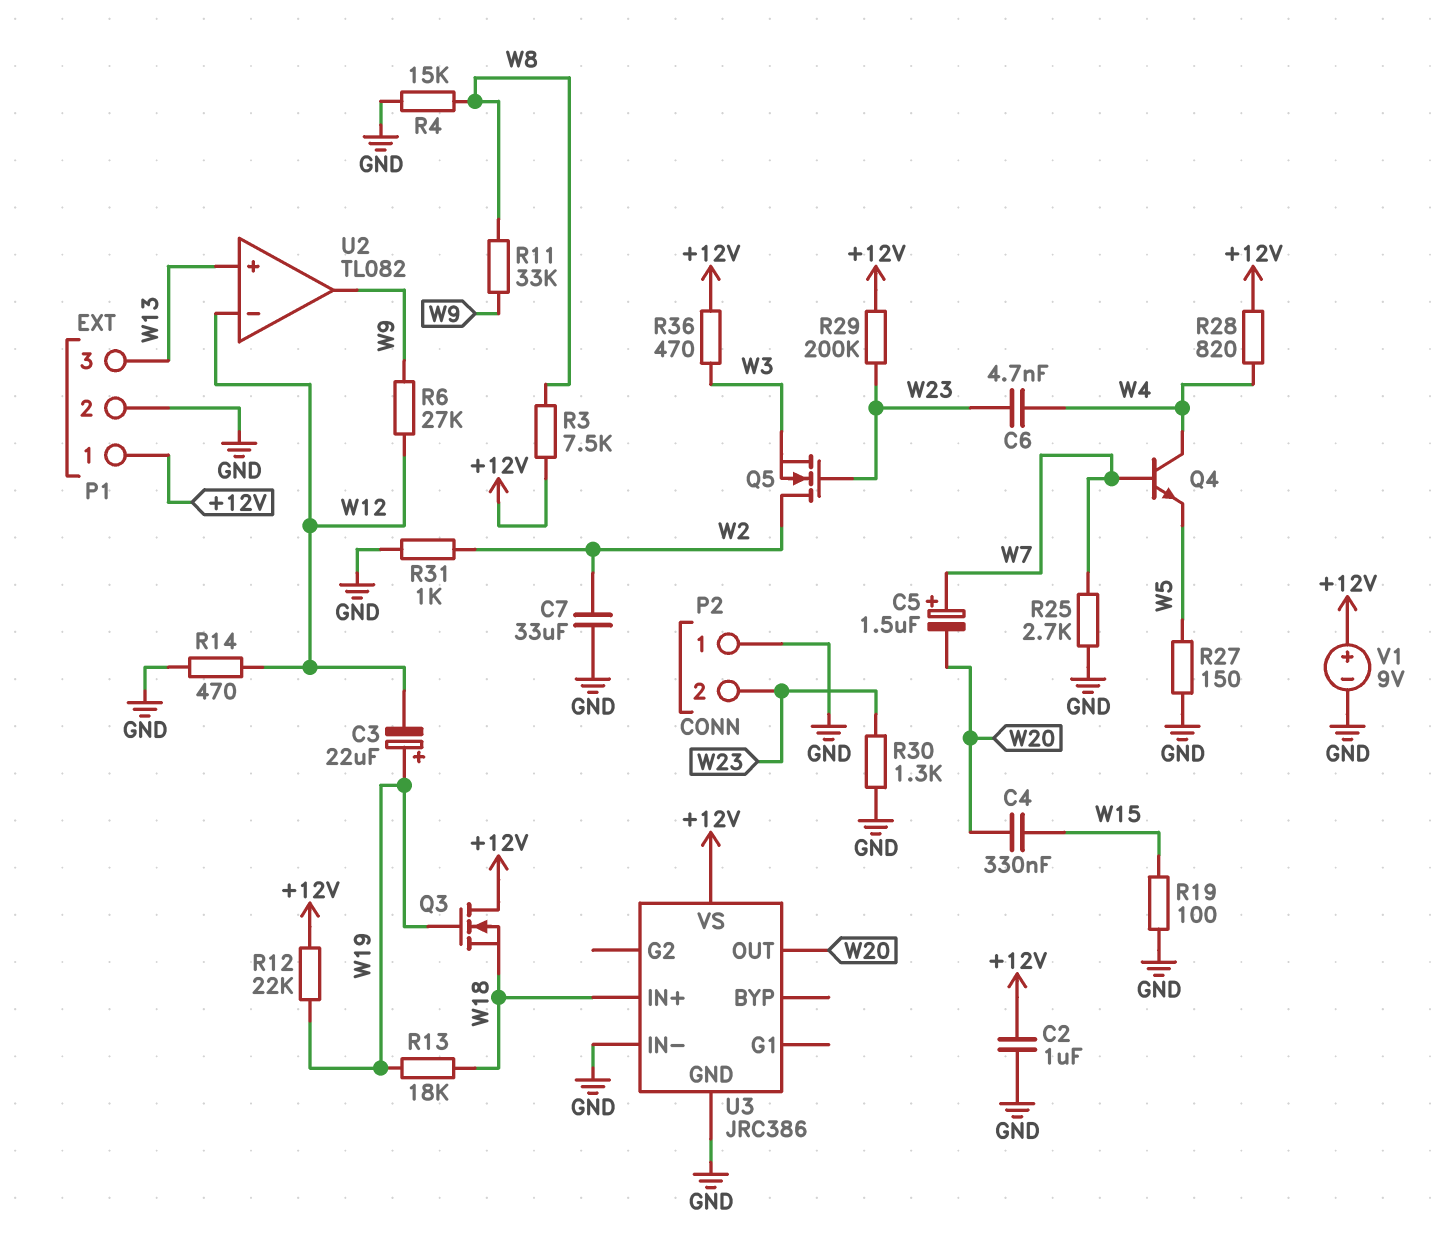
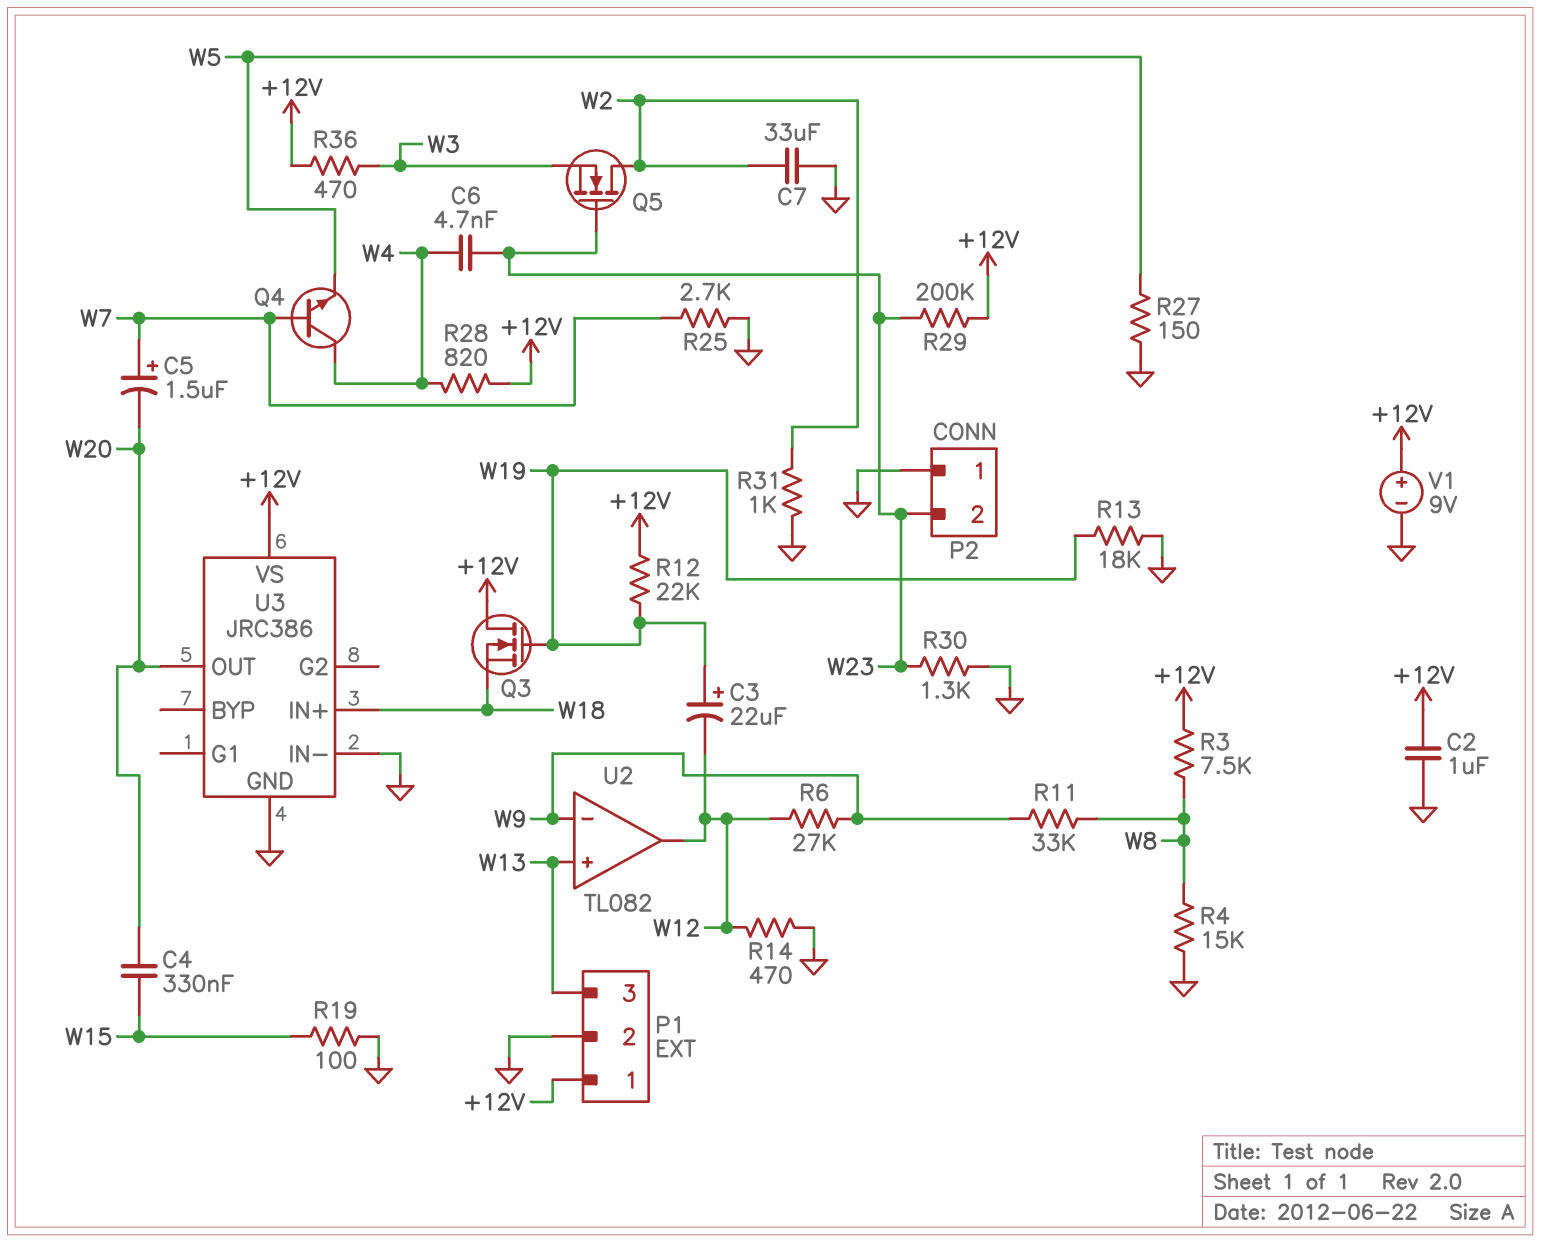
R13: 18k (W18, W19) -> 18k (GND, W19)
U2 pin in-: W12 -> W9
U2 pin out: W9 -> W12

